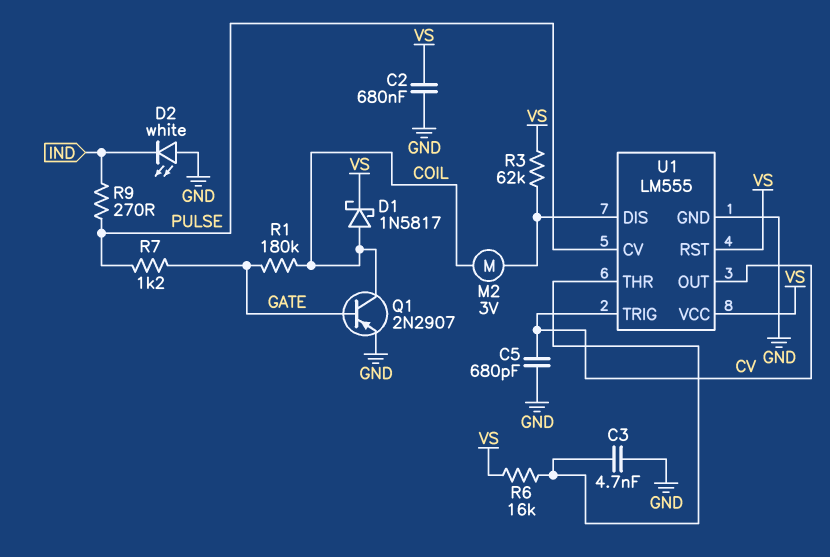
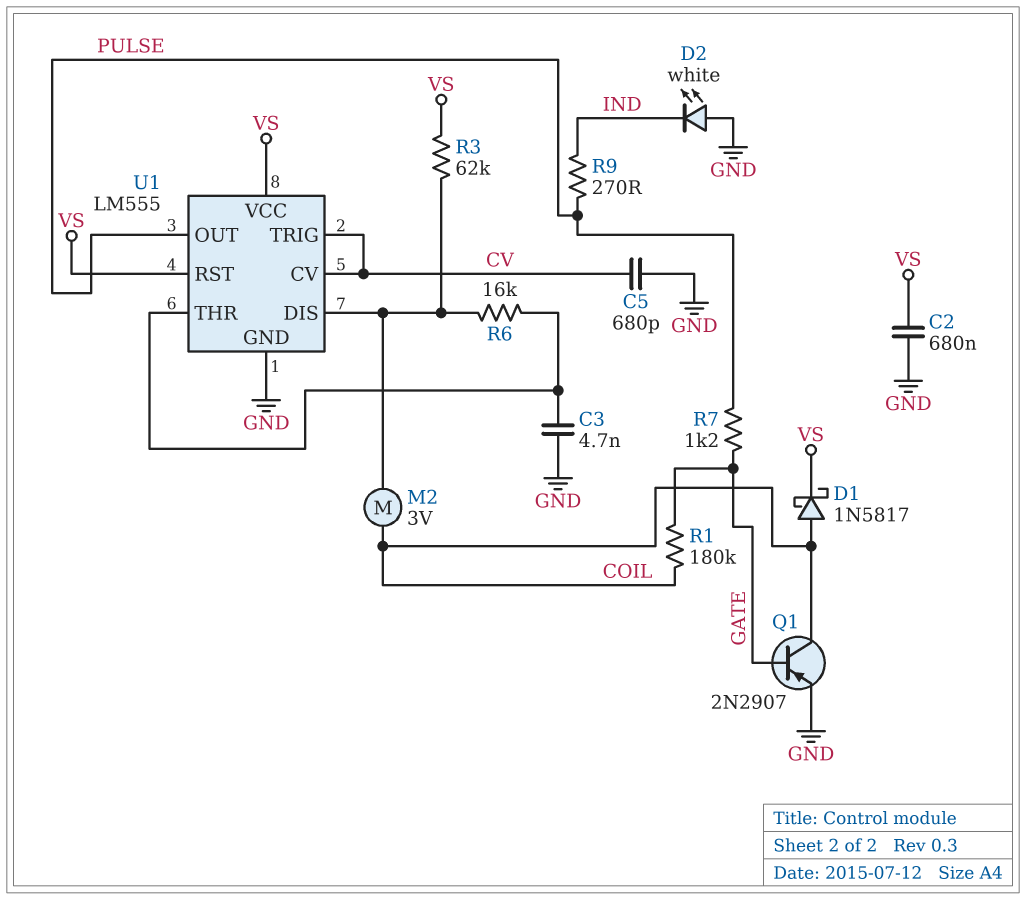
R6: 16k (U1/THR, VS) -> 16k (U1/DIS, U1/THR)
U1 pin CV: PULSE -> CV
U1 pin OUT: CV -> PULSE

